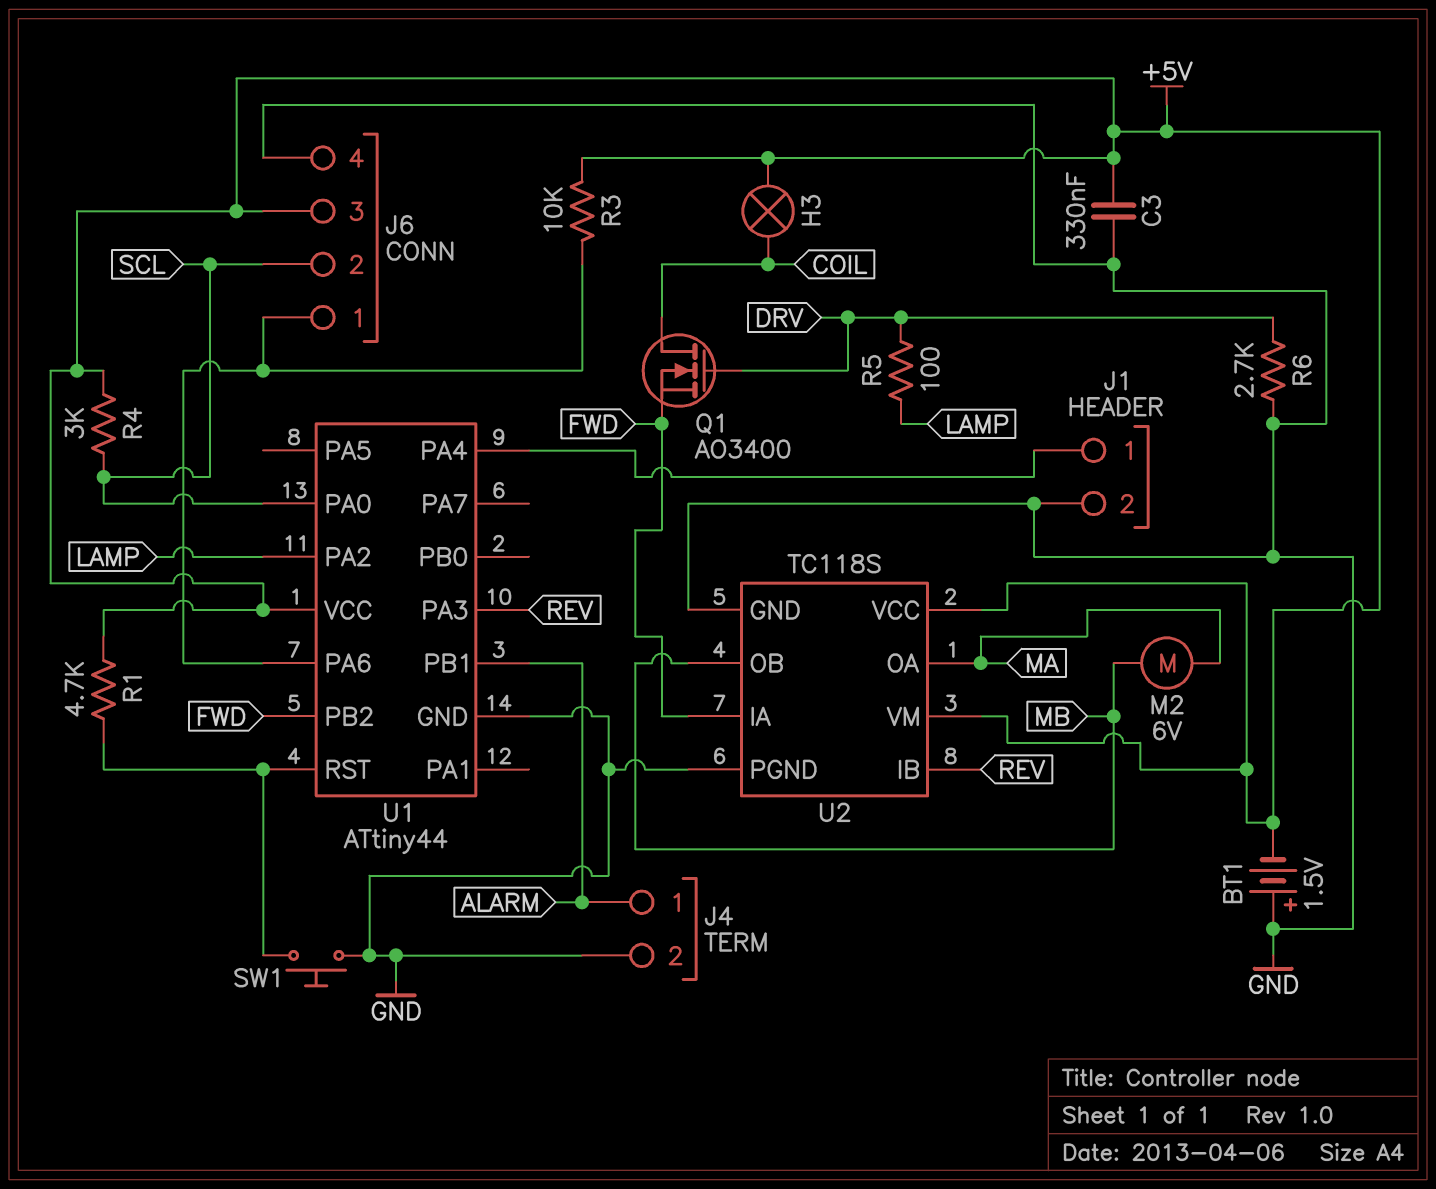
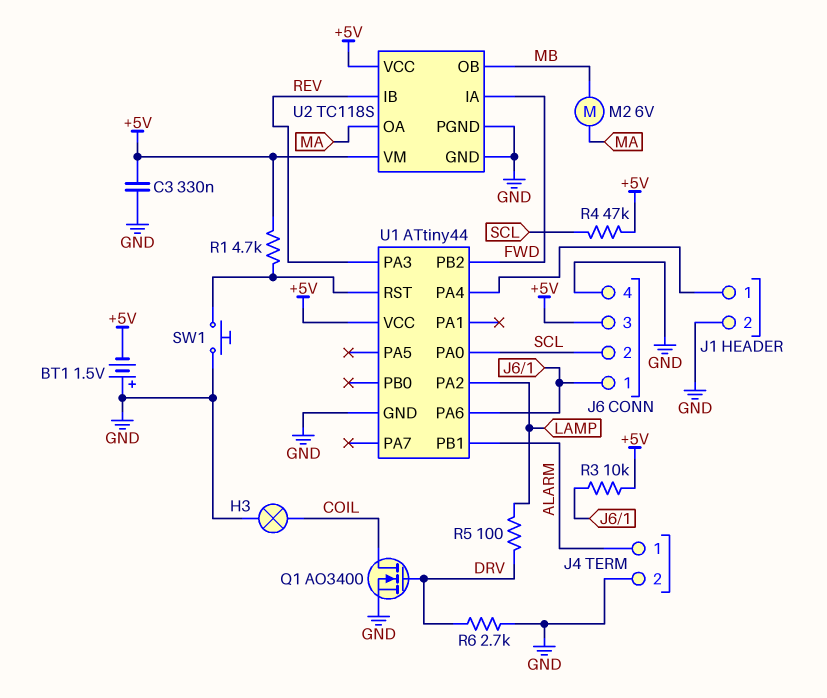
H3: lamp (+5V, COIL) -> lamp (COIL, GND)
Q1: NMOS AO3400 (G DRV, D COIL, S FWD) -> NMOS AO3400 (G DRV, D COIL, S GND)
R4: 3k (+5V, SCL) -> 47k (+5V, SCL)

